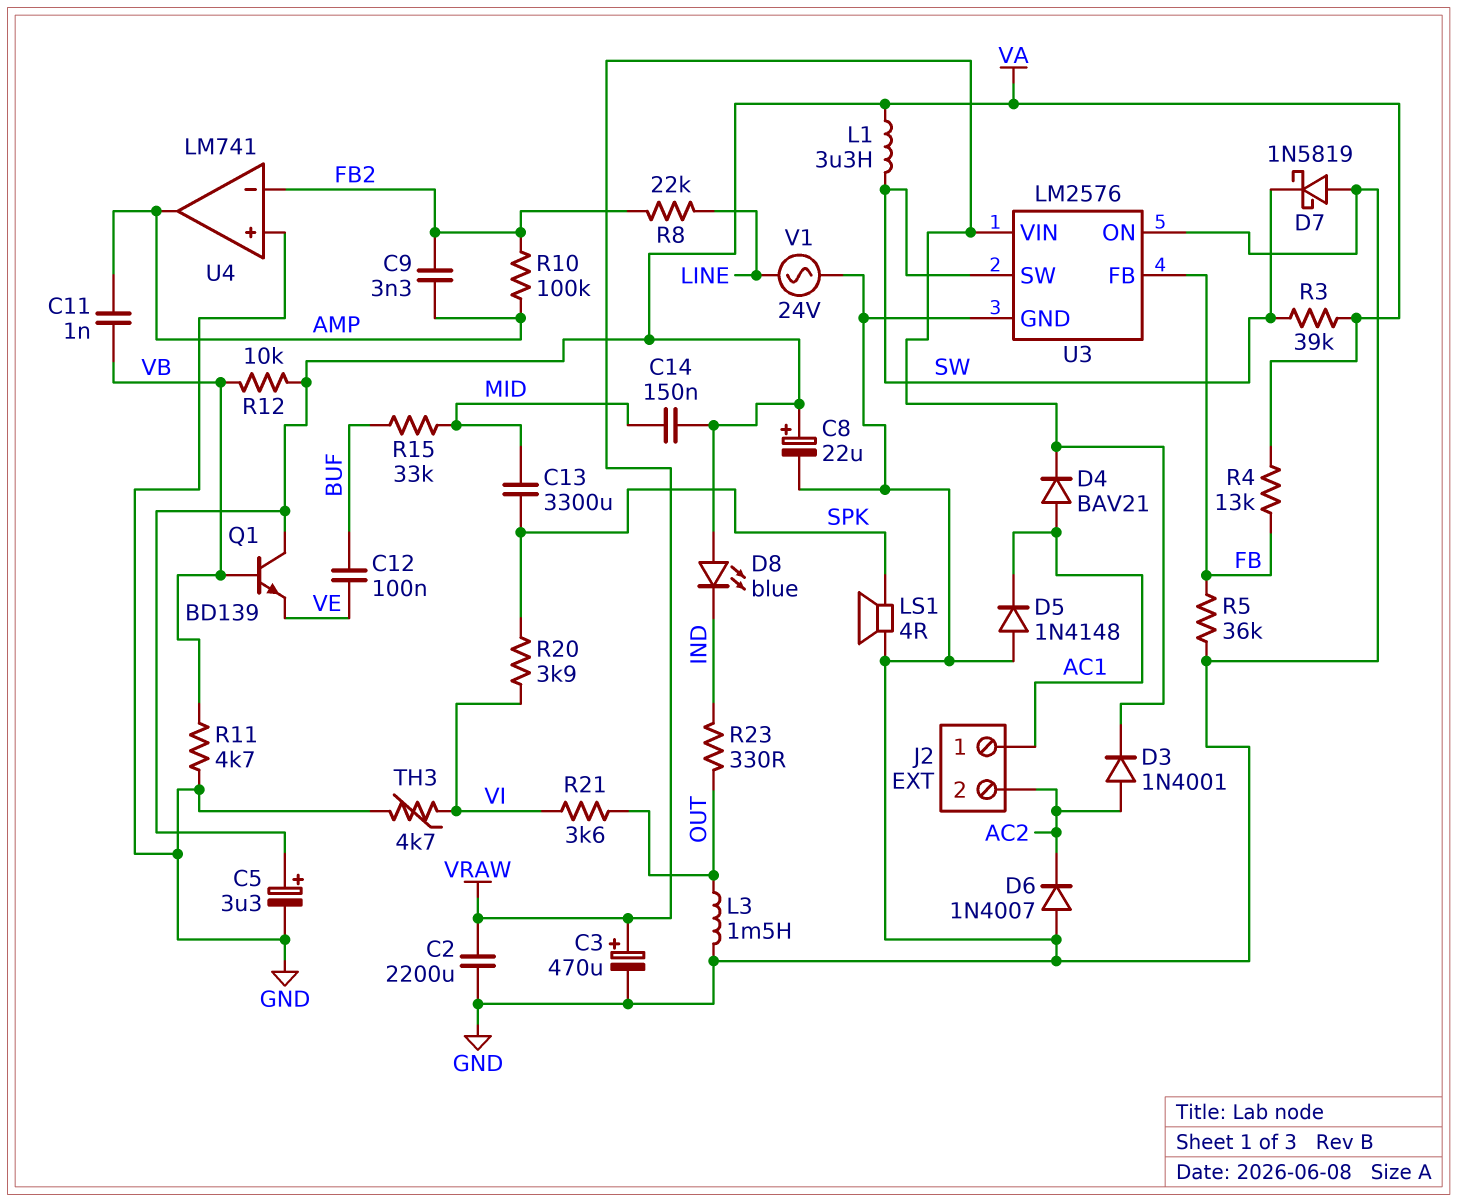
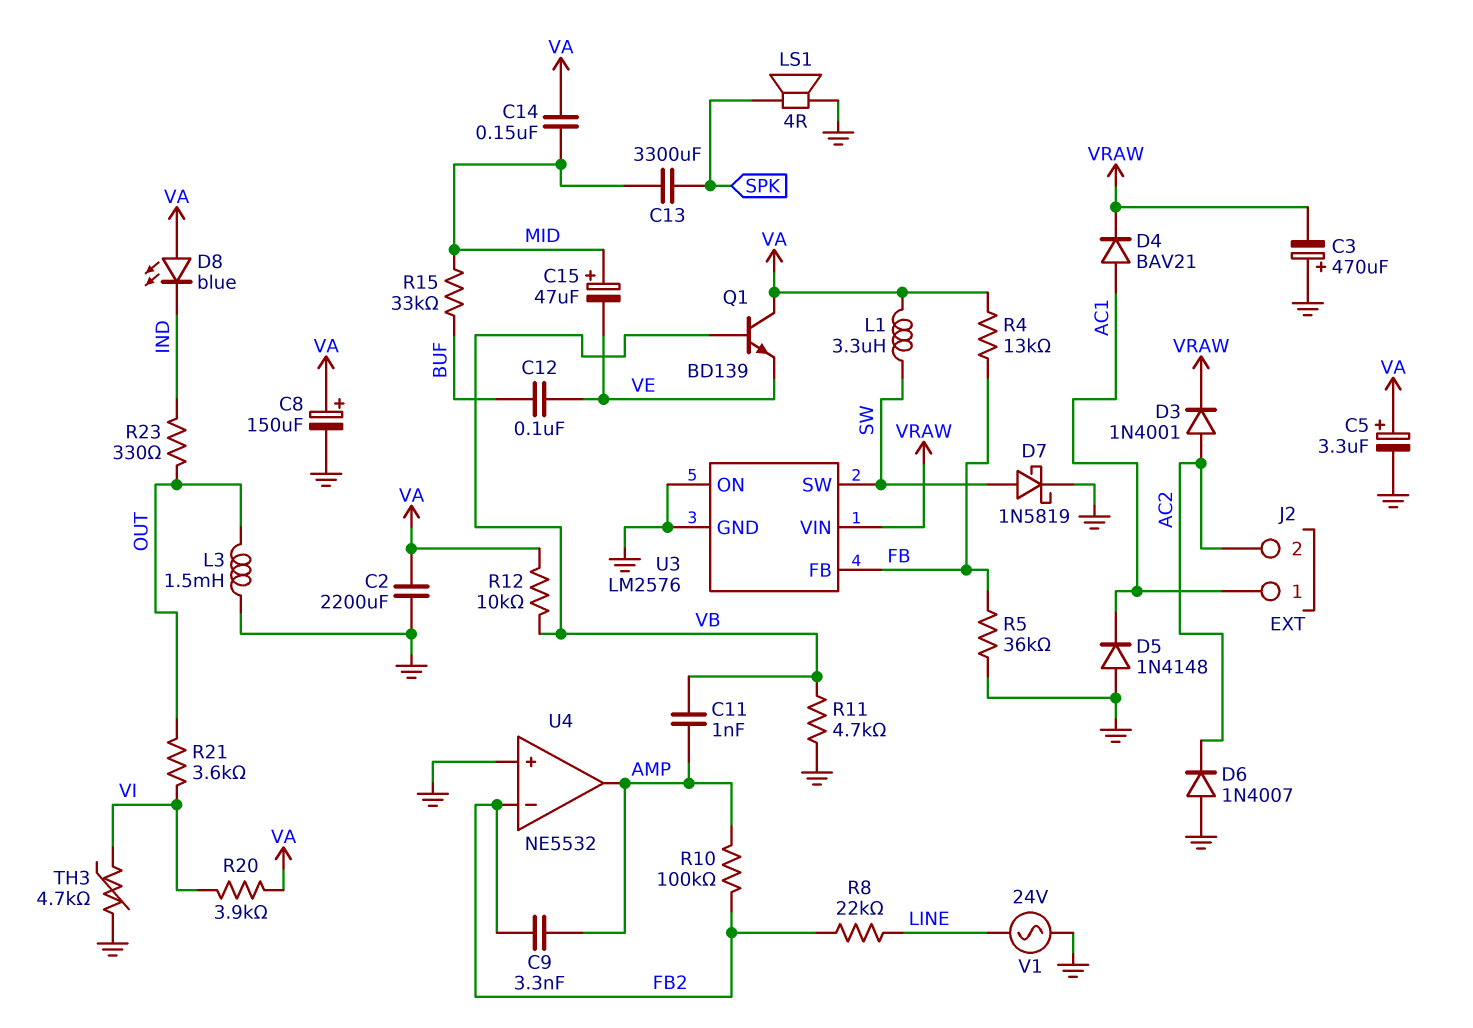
C2: 2200uF (GND, VRAW) -> 2200uF (GND, VA)
C3: 470uF (plus VRAW, minus GND) -> 470uF (plus GND, minus VRAW)
C8: 22uF (plus VA, minus GND) -> 150uF (plus VA, minus GND)
C15: none -> 47uF (plus MID, minus VE)
D7: schottky 1N5819 (A GND, K SW) -> schottky 1N5819 (A SW, K GND)
R3: 39k (SW, VA) -> none
R20: 3.9k (SPK, VI) -> 3.9k (VA, VI)
U4: LM741 -> NE5532

